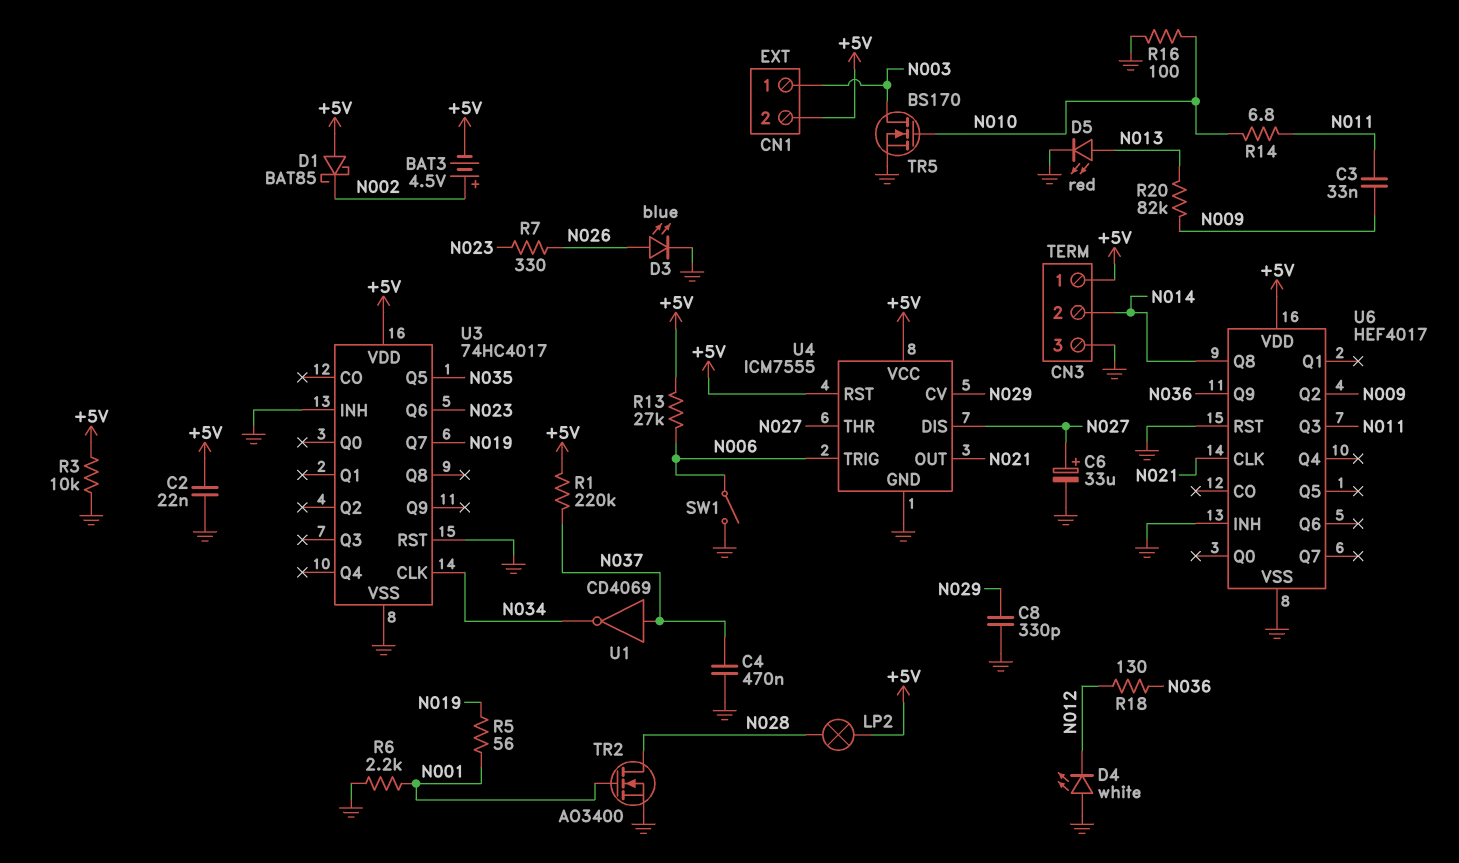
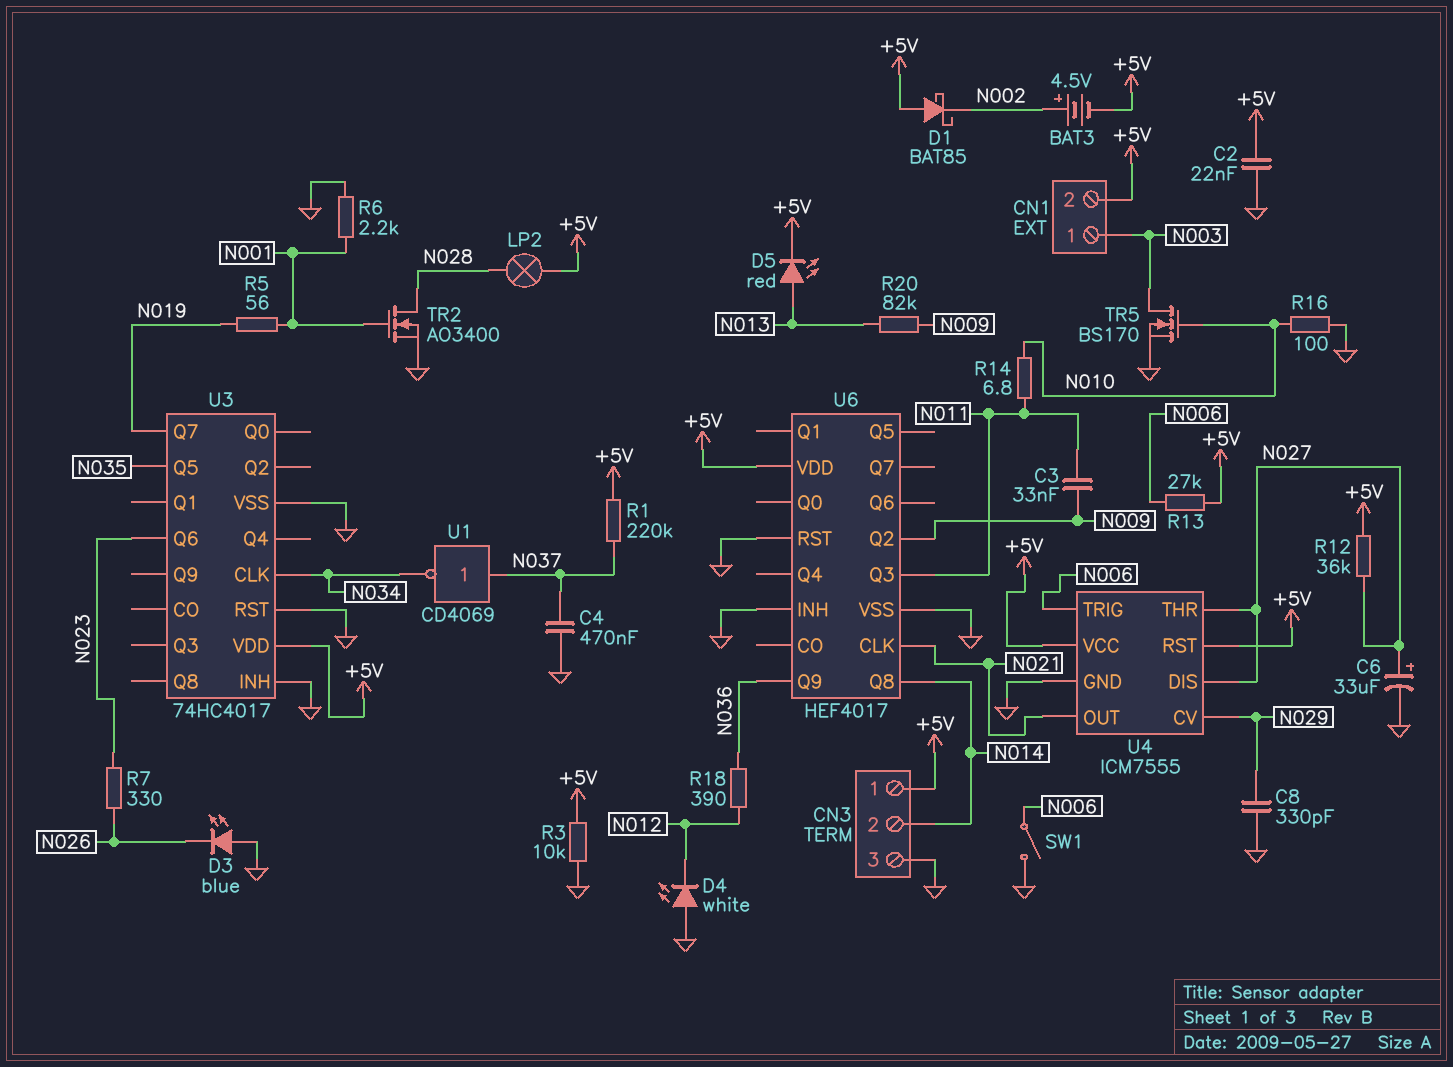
D3: LED blue (A N026, K GND) -> LED blue (A GND, K N026)
D5: LED red (A N013, K GND) -> LED red (A N013, K +5V)
R12: none -> 36k (+5V, N027)
R18: 130 (N012, N036) -> 390 (N012, N036)

